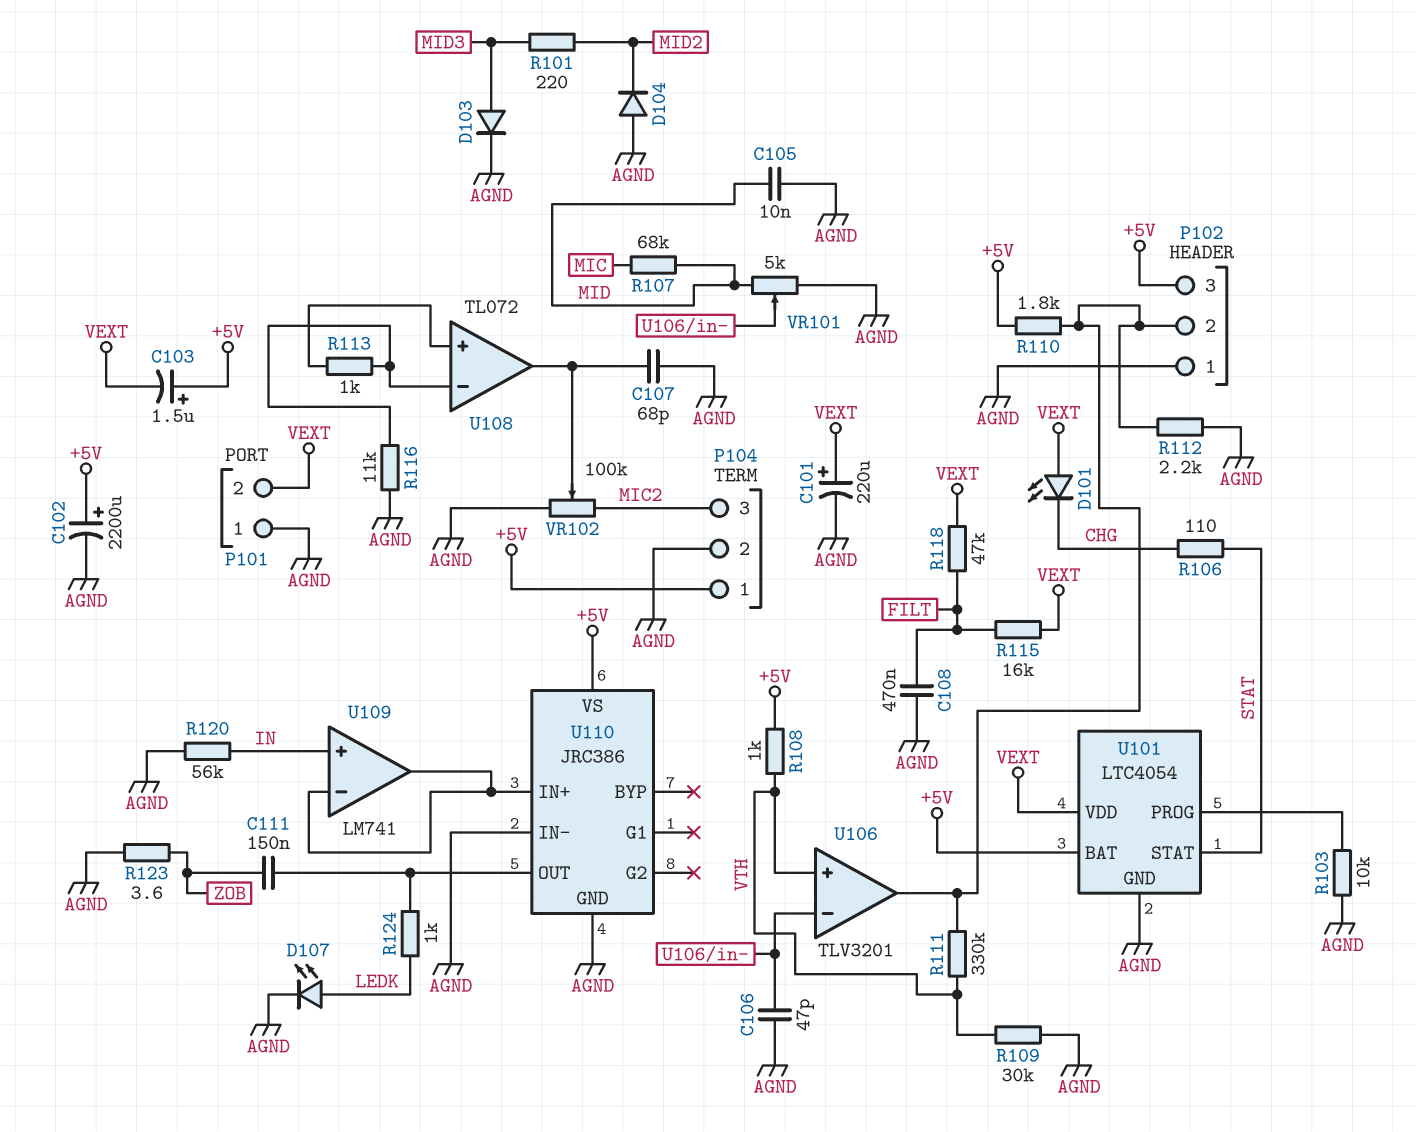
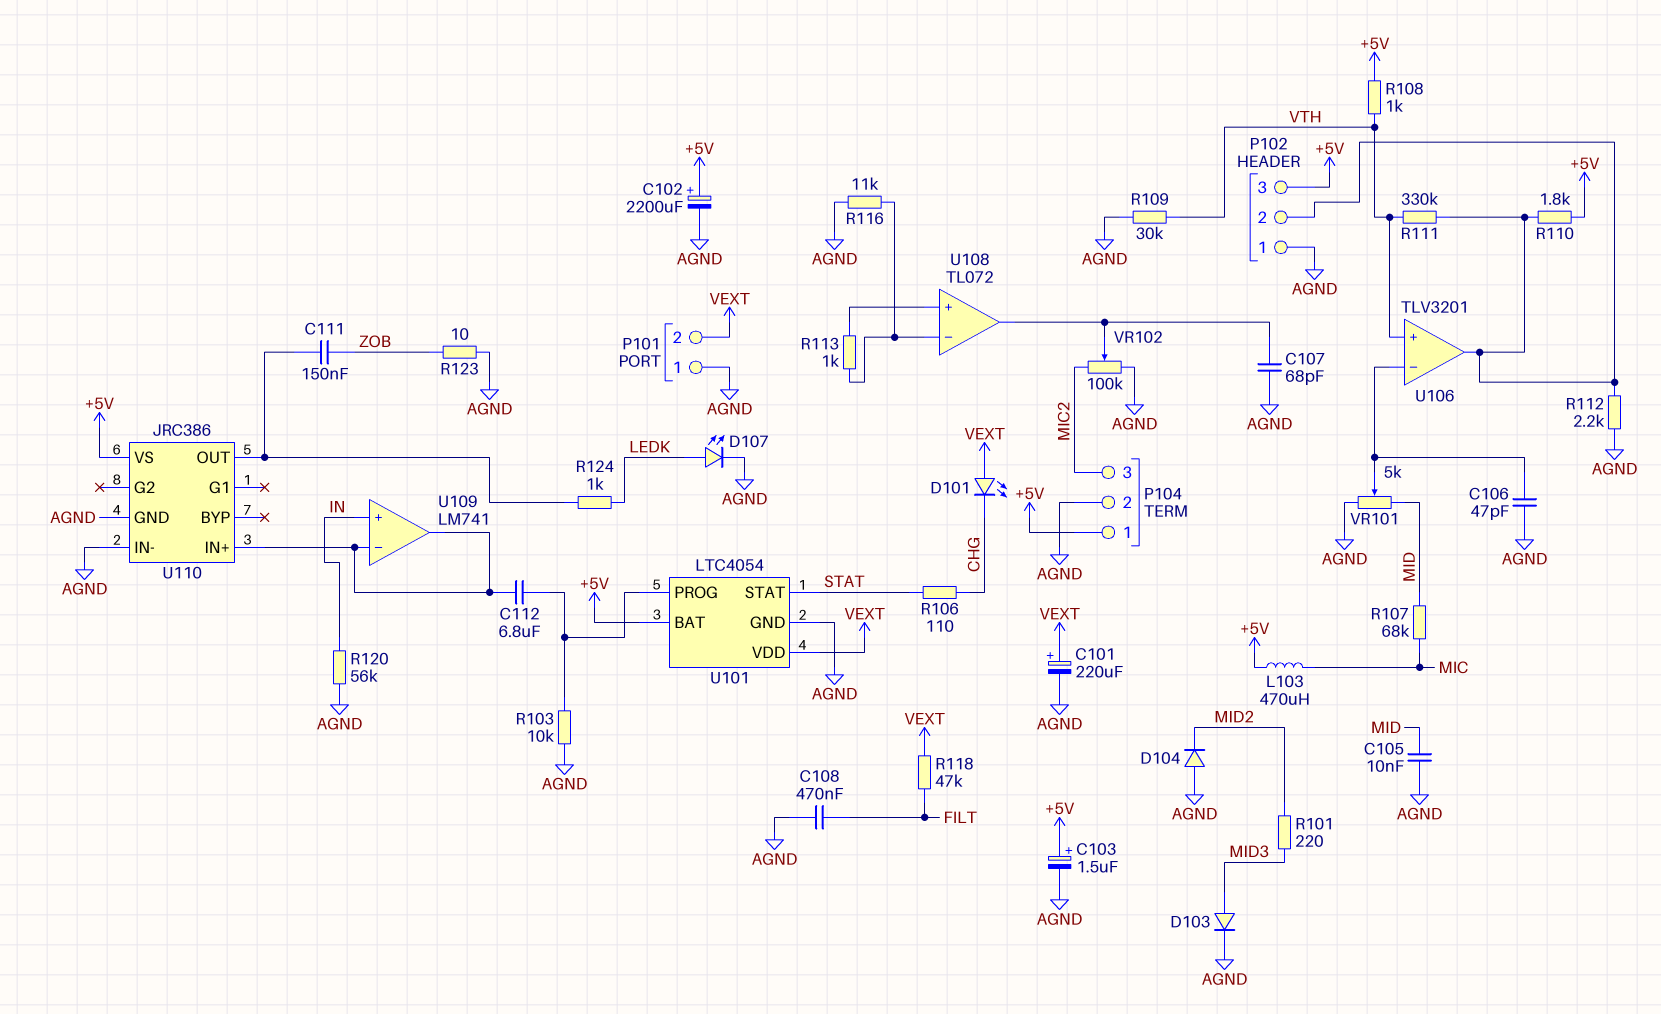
C103: 1.5uF (plus +5V, minus VEXT) -> 1.5uF (plus +5V, minus AGND)
C112: none -> 6.8uF (U101/PROG, U109/in-)
L103: none -> 470uH (+5V, MIC)
R115: 16k (FILT, VEXT) -> none
R123: 3.6 (AGND, ZOB) -> 10 (AGND, ZOB)

